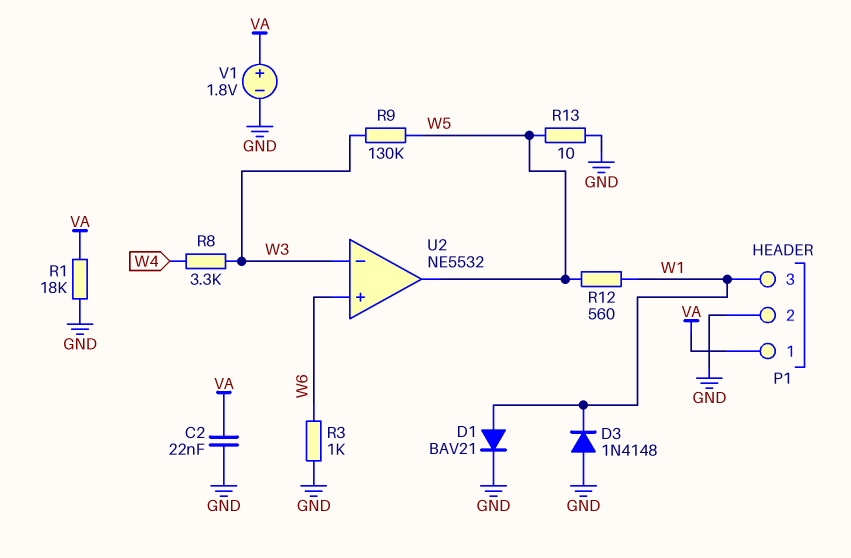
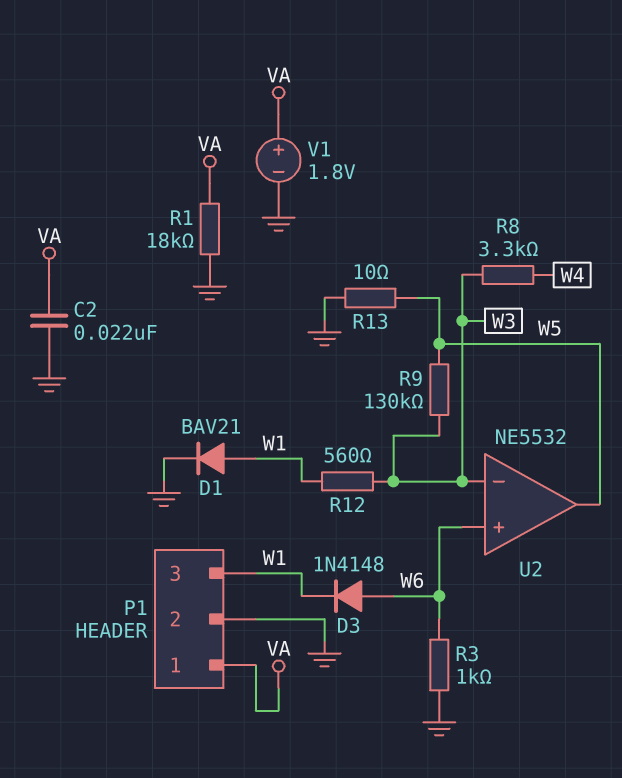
D3: diode 1N4148 (A GND, K W1) -> diode 1N4148 (A W6, K W1)
R12: 560 (W1, W5) -> 560 (W1, W3)

